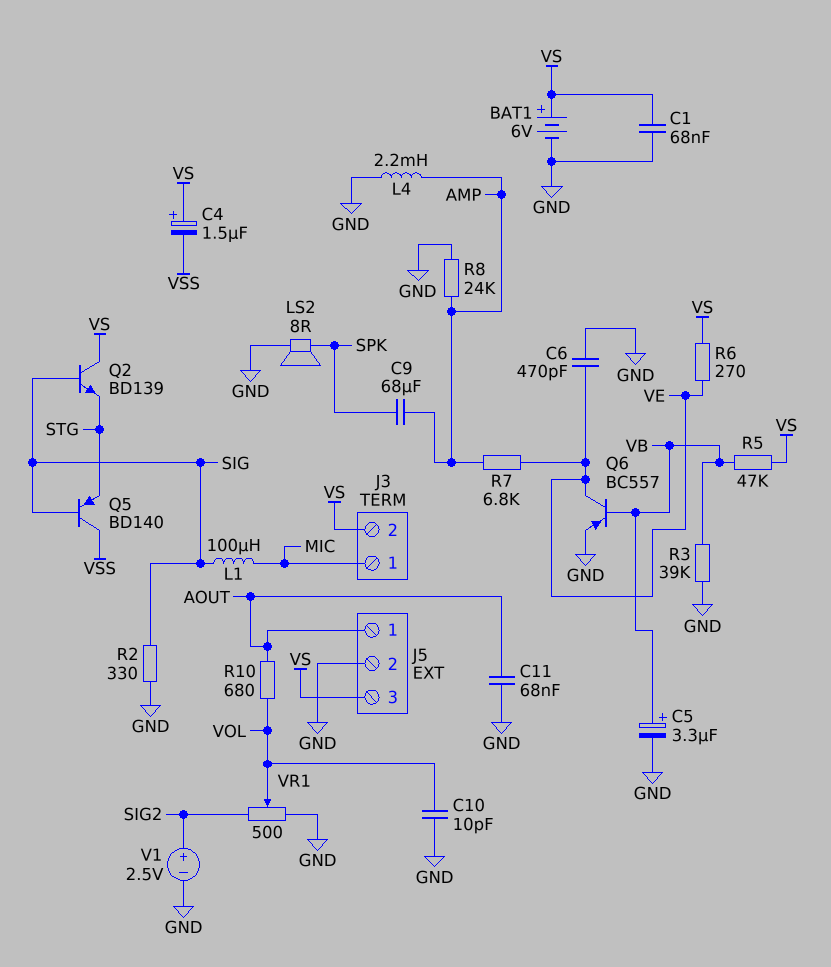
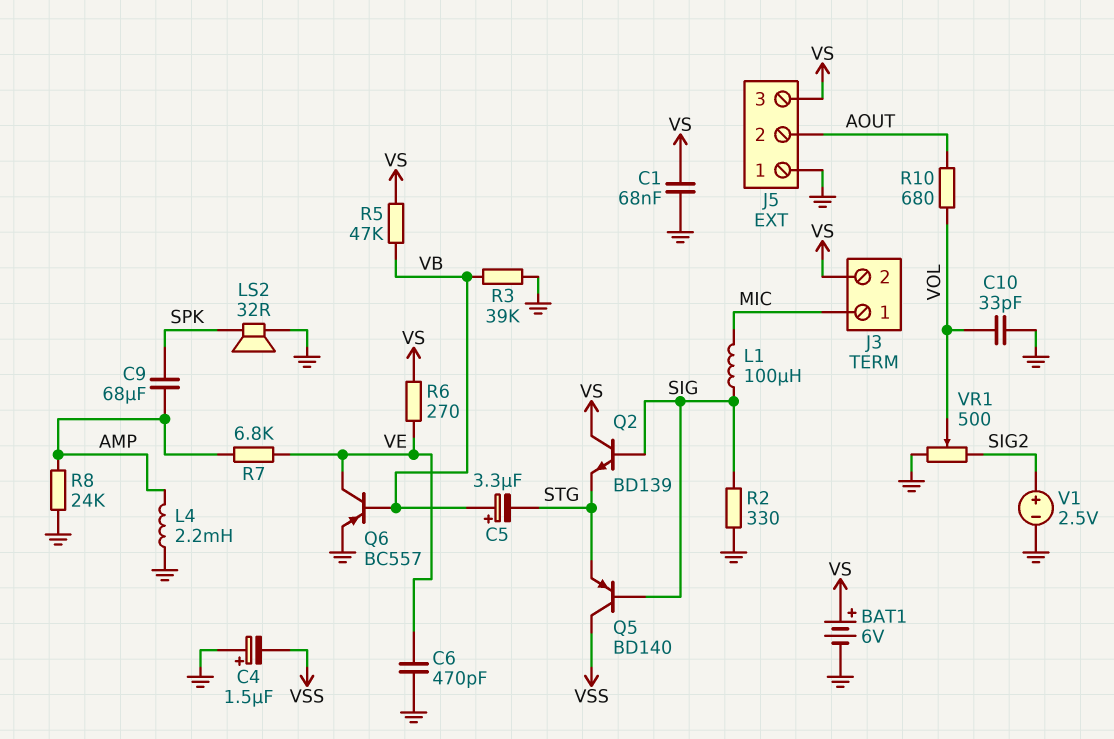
C4: 1.5uF (plus VS, minus VSS) -> 1.5uF (plus GND, minus VSS)
C5: 3.3uF (plus VB, minus GND) -> 3.3uF (plus VB, minus STG)
C10: 10pF (GND, VOL) -> 33pF (GND, VOL)
C11: 68nF (AOUT, GND) -> none
J5 pin 1: AOUT -> GND
J5 pin 2: GND -> AOUT
LS2: speaker 8R (GND, SPK) -> speaker 32R (GND, SPK)

